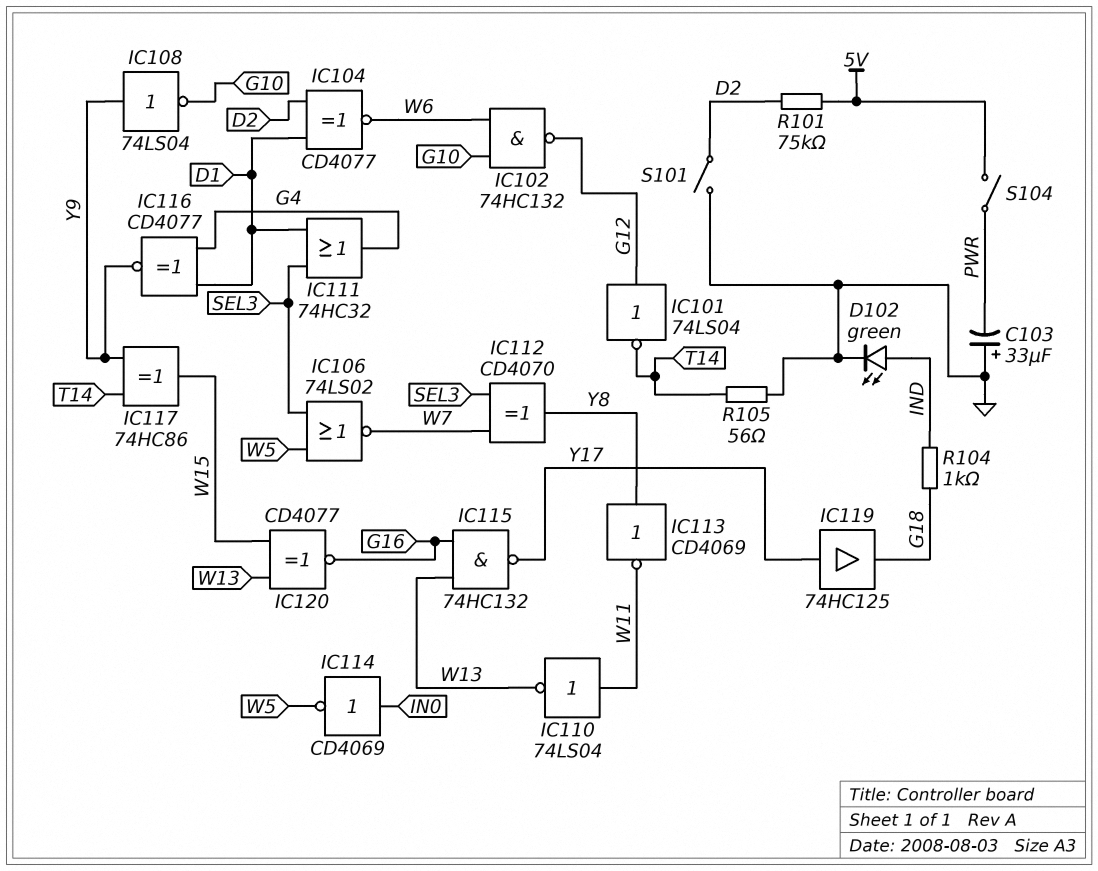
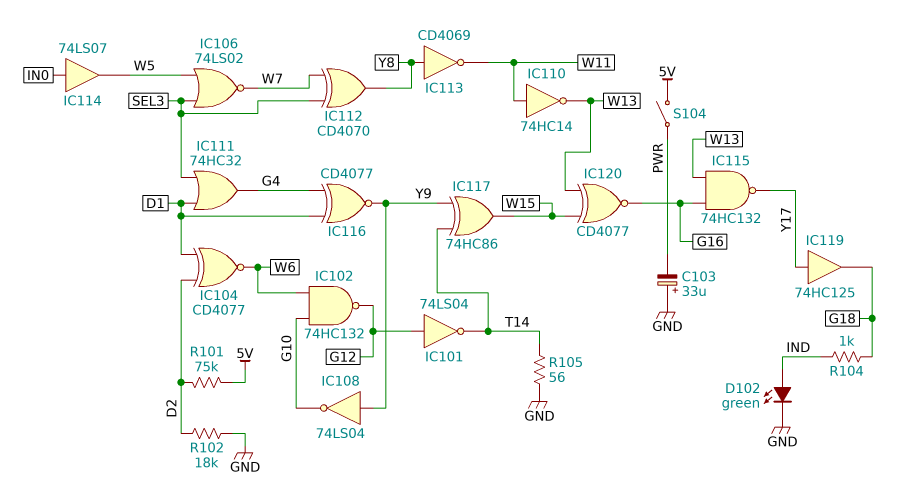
IC110: NOT 74LS04 (in W11, out W13) -> NOT 74HC14 (in W11, out W13)
IC114: NOT CD4069 (in IN0, out W5) -> buffer 74LS07 (in IN0, out W5)
R102: none -> 18k (D2, GND)
S101: switch (D2, GND) -> none

